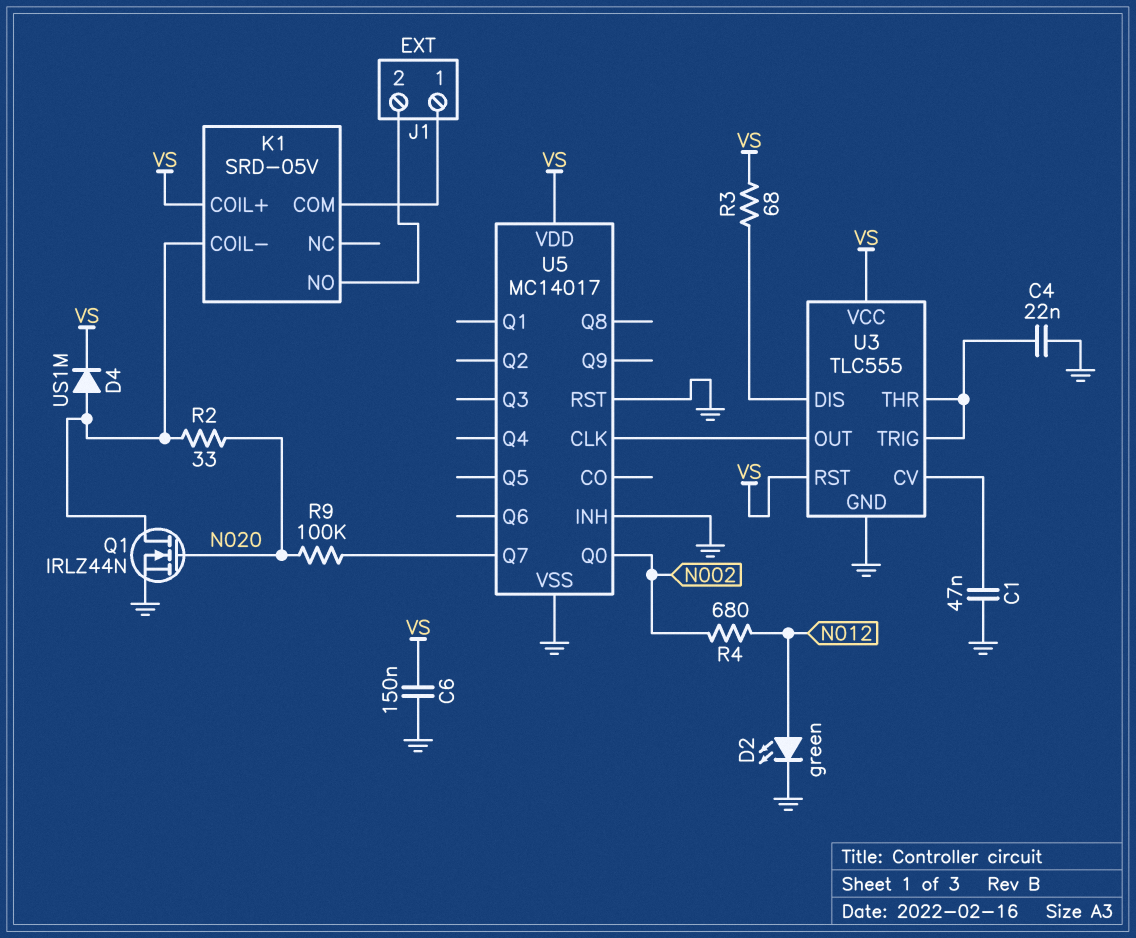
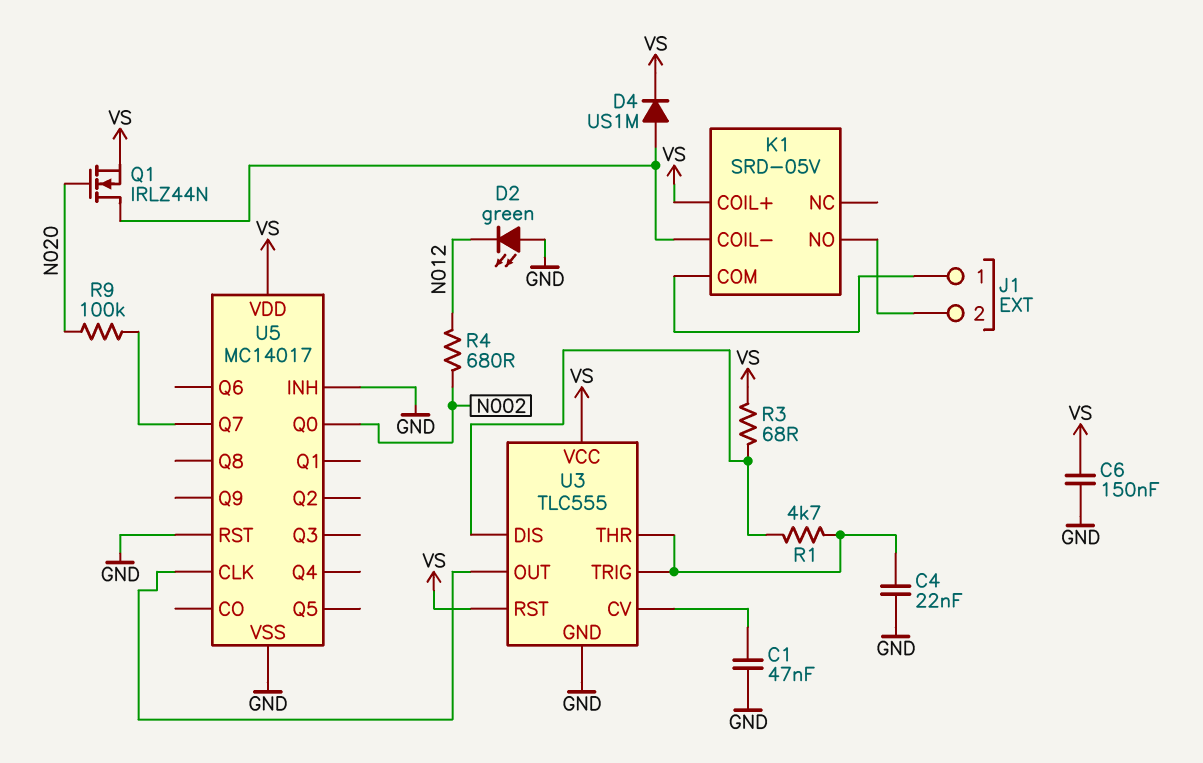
D2: LED green (A N012, K GND) -> LED green (A GND, K N012)
Q1: NMOS IRLZ44N (G N020, D K1/COIL-, S GND) -> NMOS IRLZ44N (G N020, D K1/COIL-, S VS)
R1: none -> 4.7k (U3/DIS, U3/THR)
R2: 33 (K1/COIL-, N020) -> none

